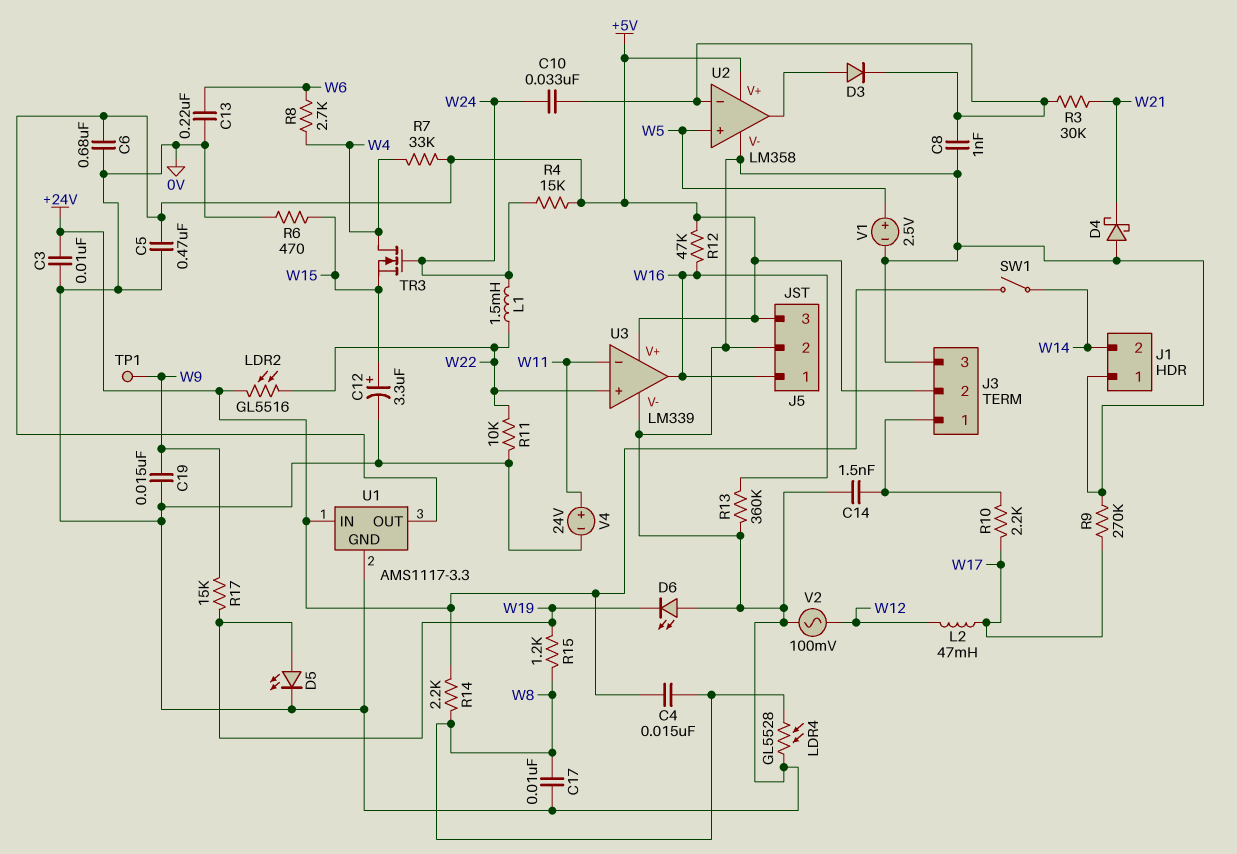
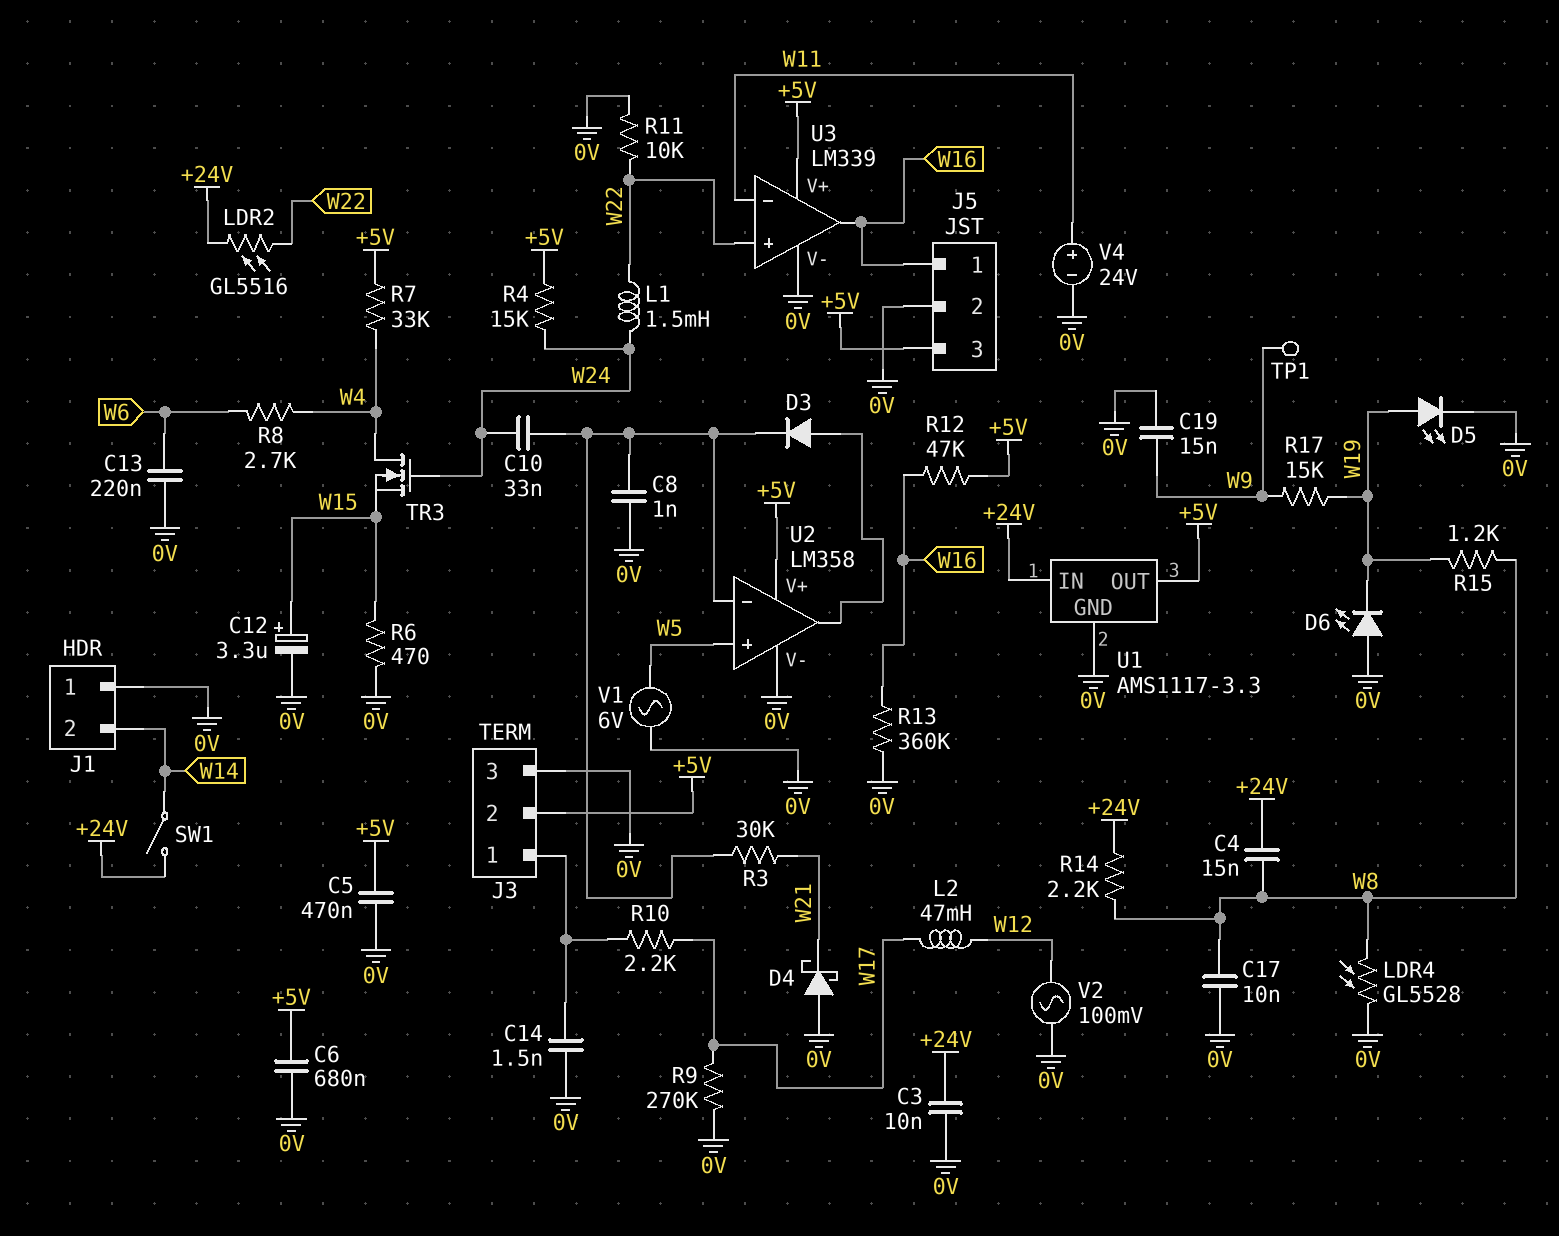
V1: 2.5V (plus W5, minus 0V) -> AC 6V (0V, W5)

